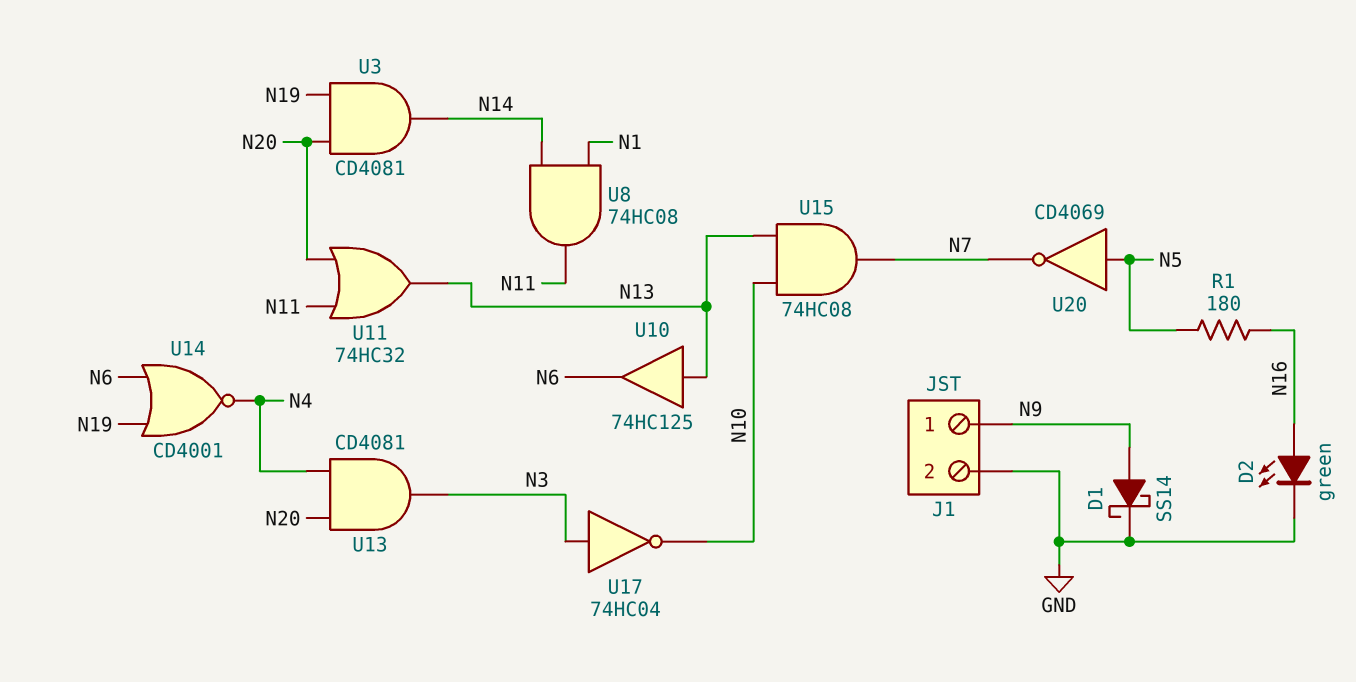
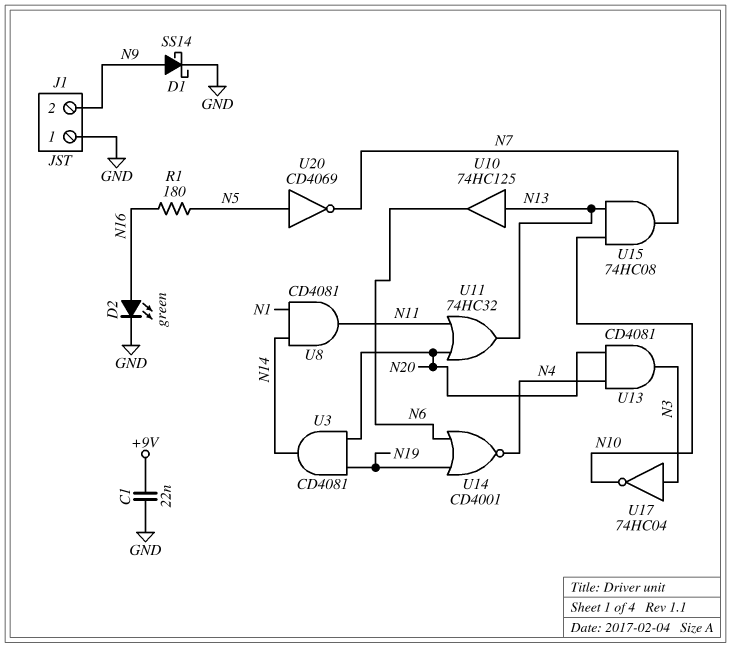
C1: none -> 22nF (+9V, GND)
J1 pin 1: N9 -> GND
J1 pin 2: GND -> N9
U8: AND 74HC08 (in N1, in N14, out N11) -> AND CD4081 (in N1, in N14, out N11)

